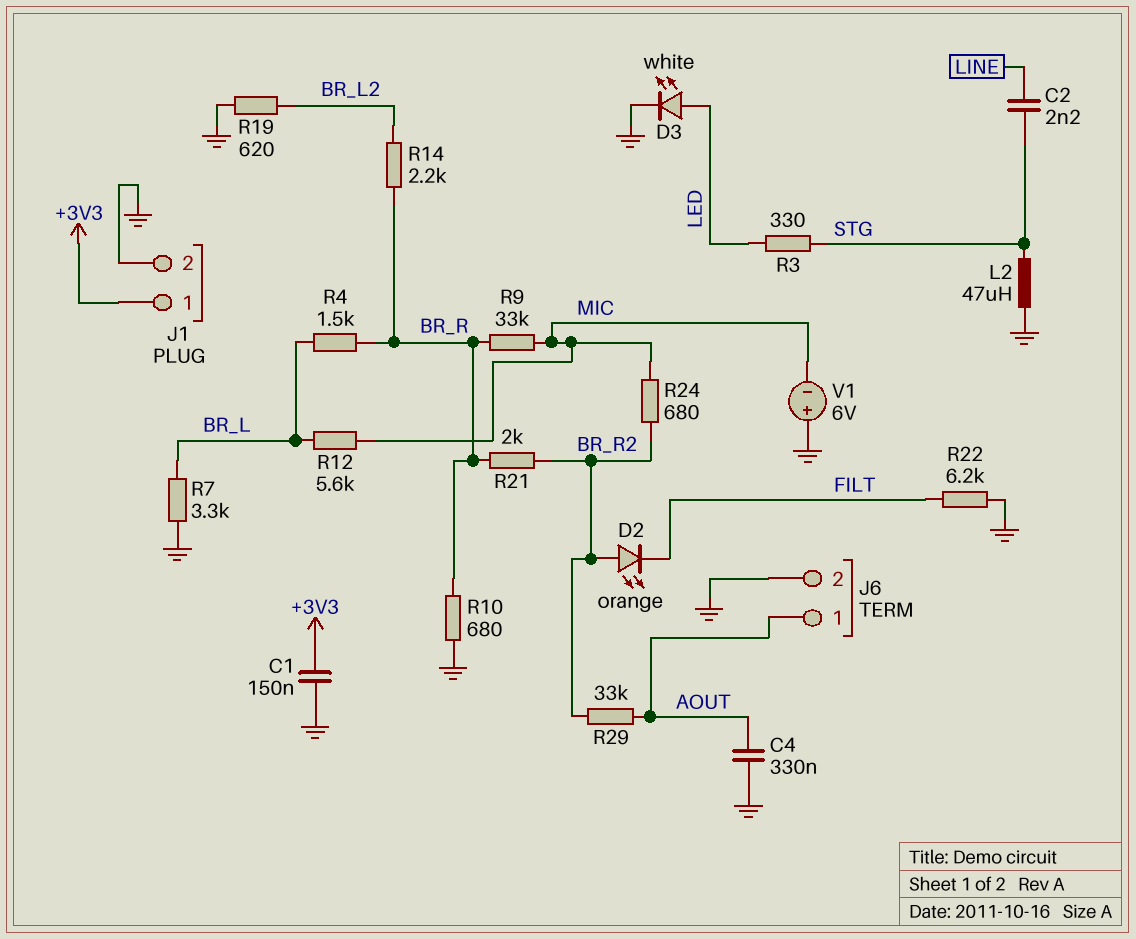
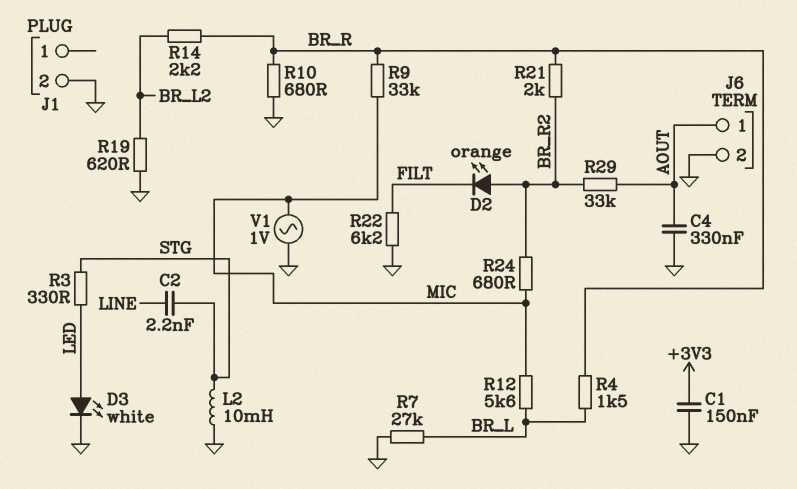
J1 pin 1: +3V3 -> none
L2: 47uH (GND, STG) -> 10mH (GND, STG)
R7: 3.3k (BR_L, GND) -> 27k (BR_L, GND)
V1: 6V (plus GND, minus MIC) -> AC 1V (GND, MIC)

